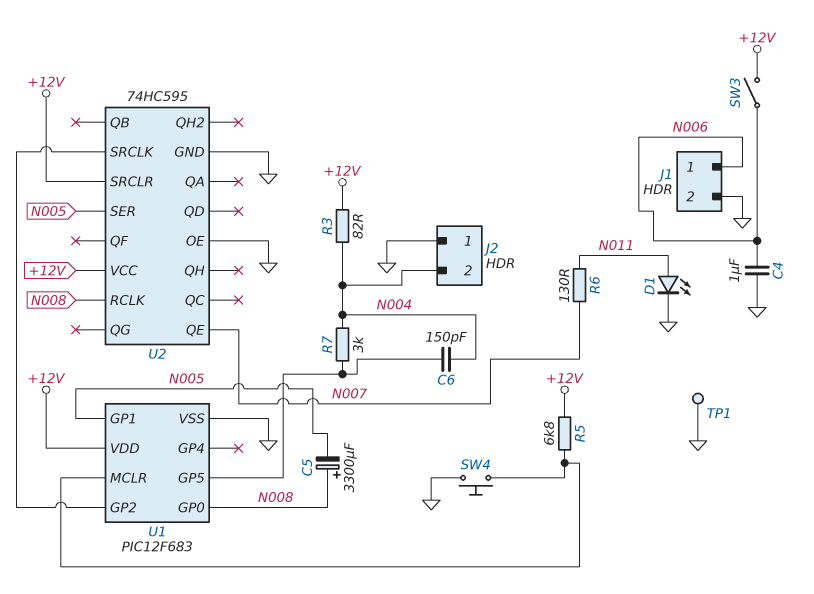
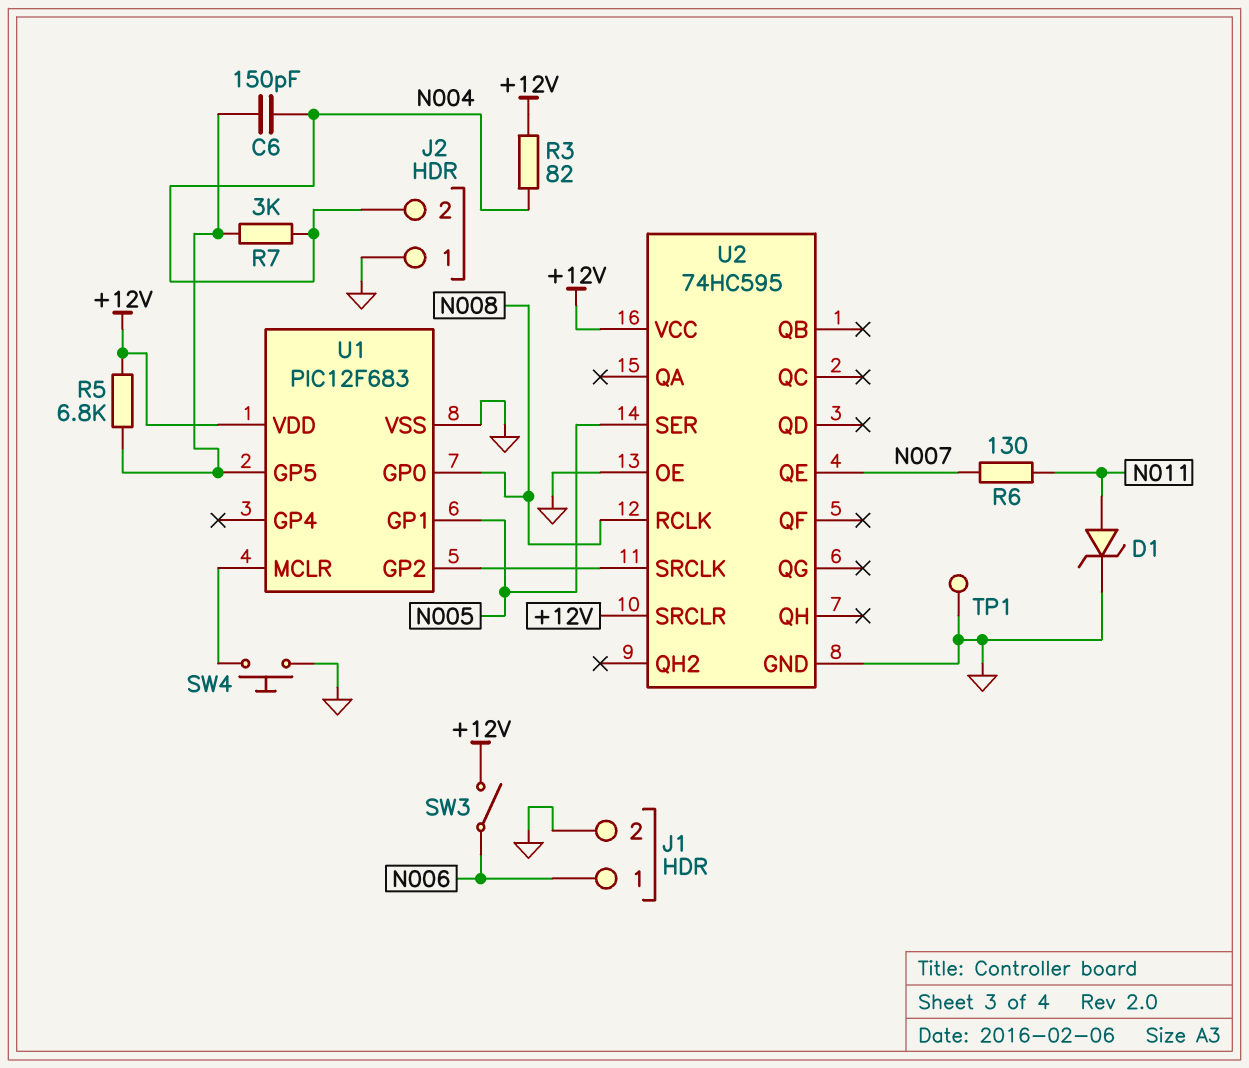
C4: 1uF (GND, N006) -> none
C5: 3300uF (plus N008, minus N005) -> none
D1: LED (A N011, K GND) -> zener (A N011, K GND)
R5: 6.8k (+12V, U1/MCLR) -> 6.8k (+12V, U1/GP5)

